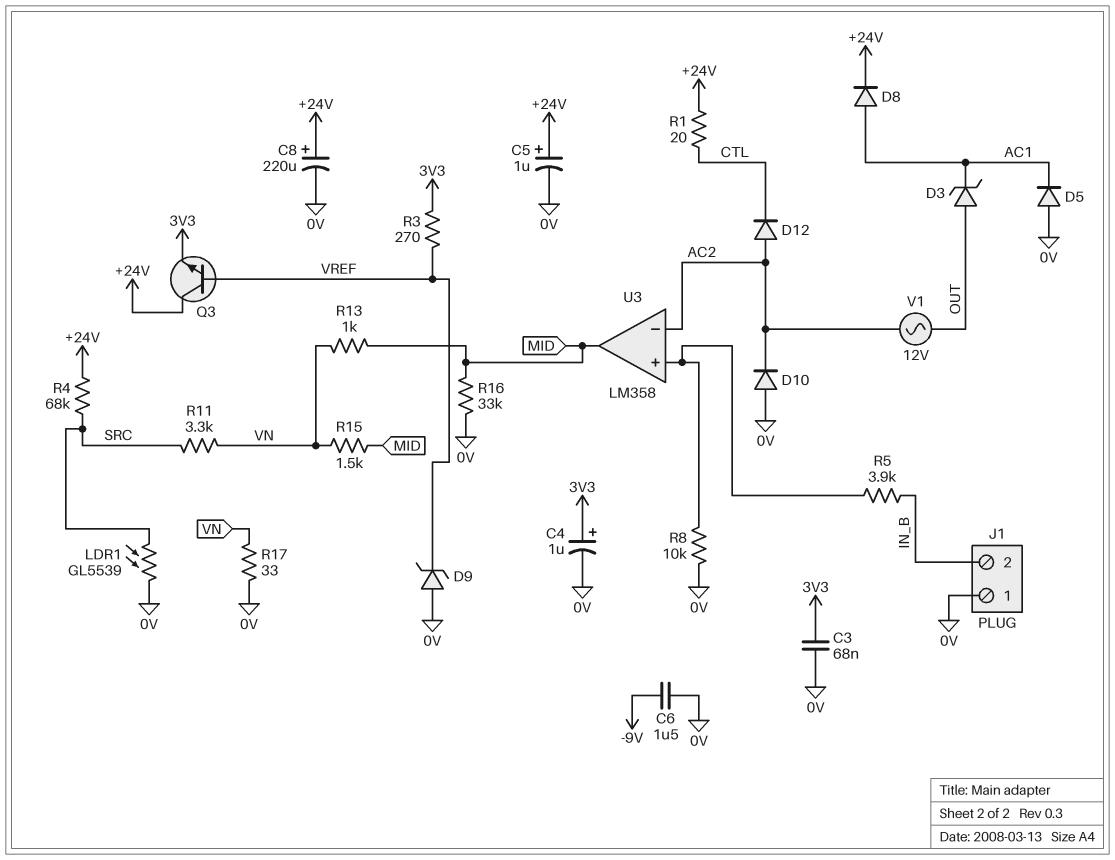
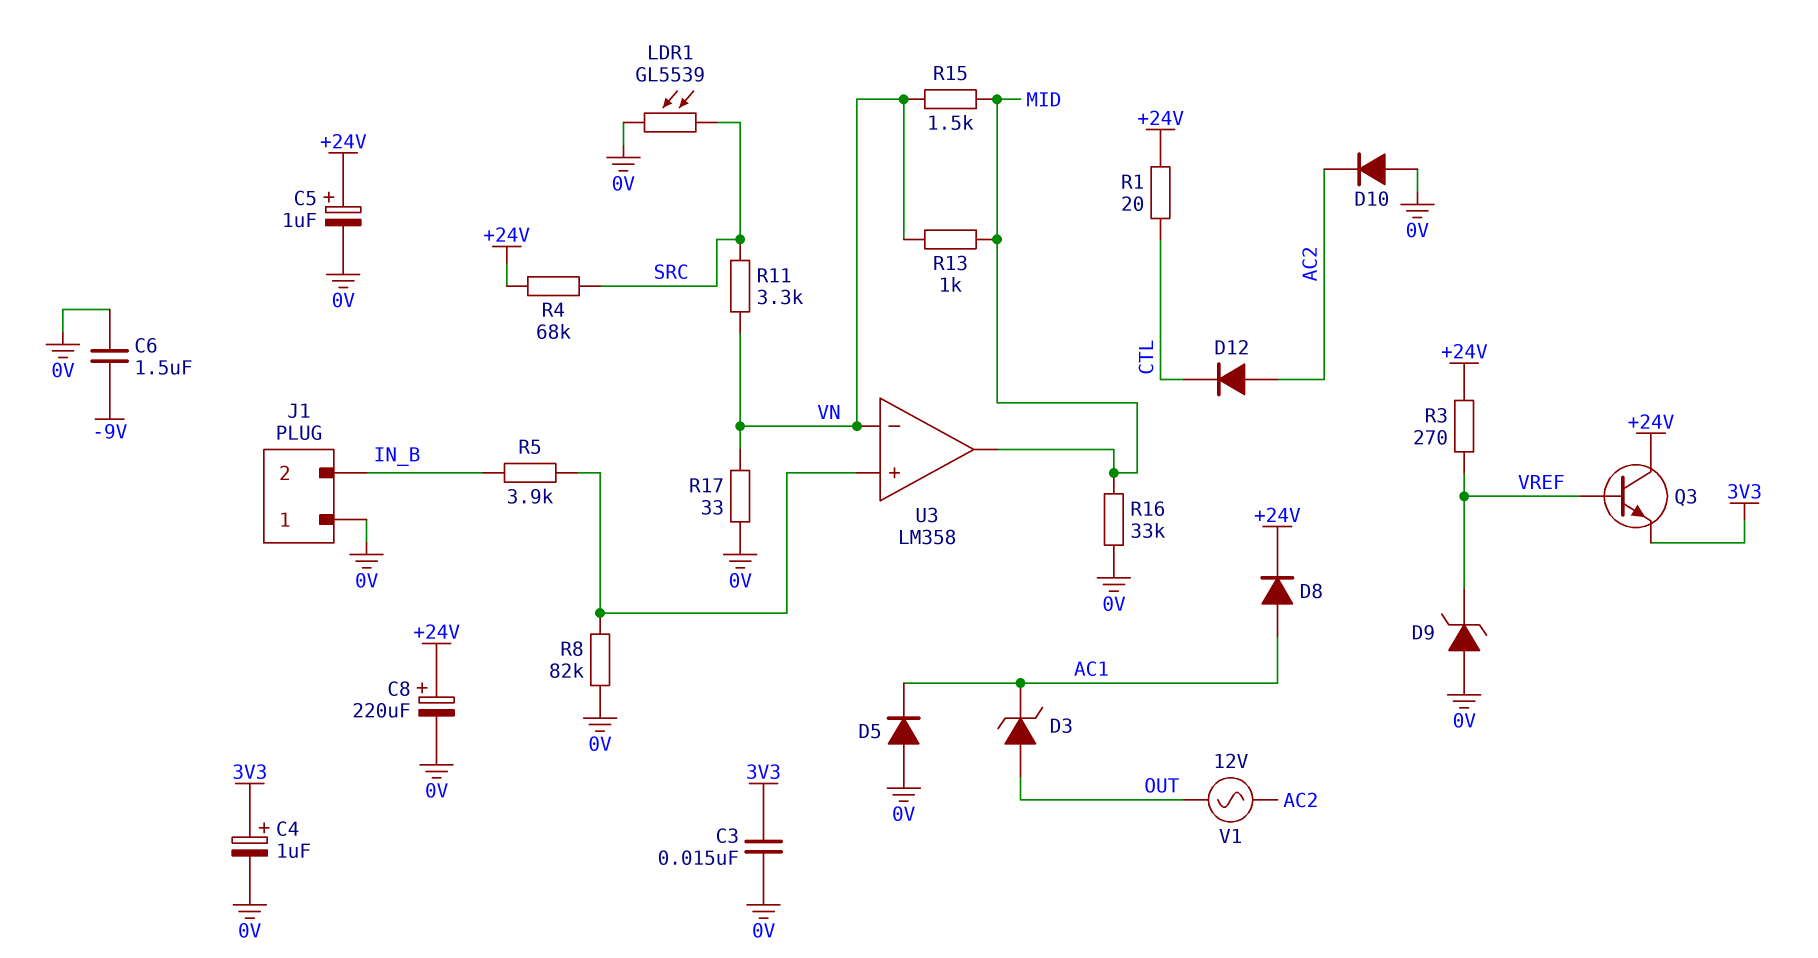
C3: 68nF (0V, 3V3) -> 15nF (0V, 3V3)
R3: 270 (3V3, VREF) -> 270 (+24V, VREF)
R8: 10k (0V, U3/in+) -> 82k (0V, U3/in+)
U3 pin in-: AC2 -> VN

